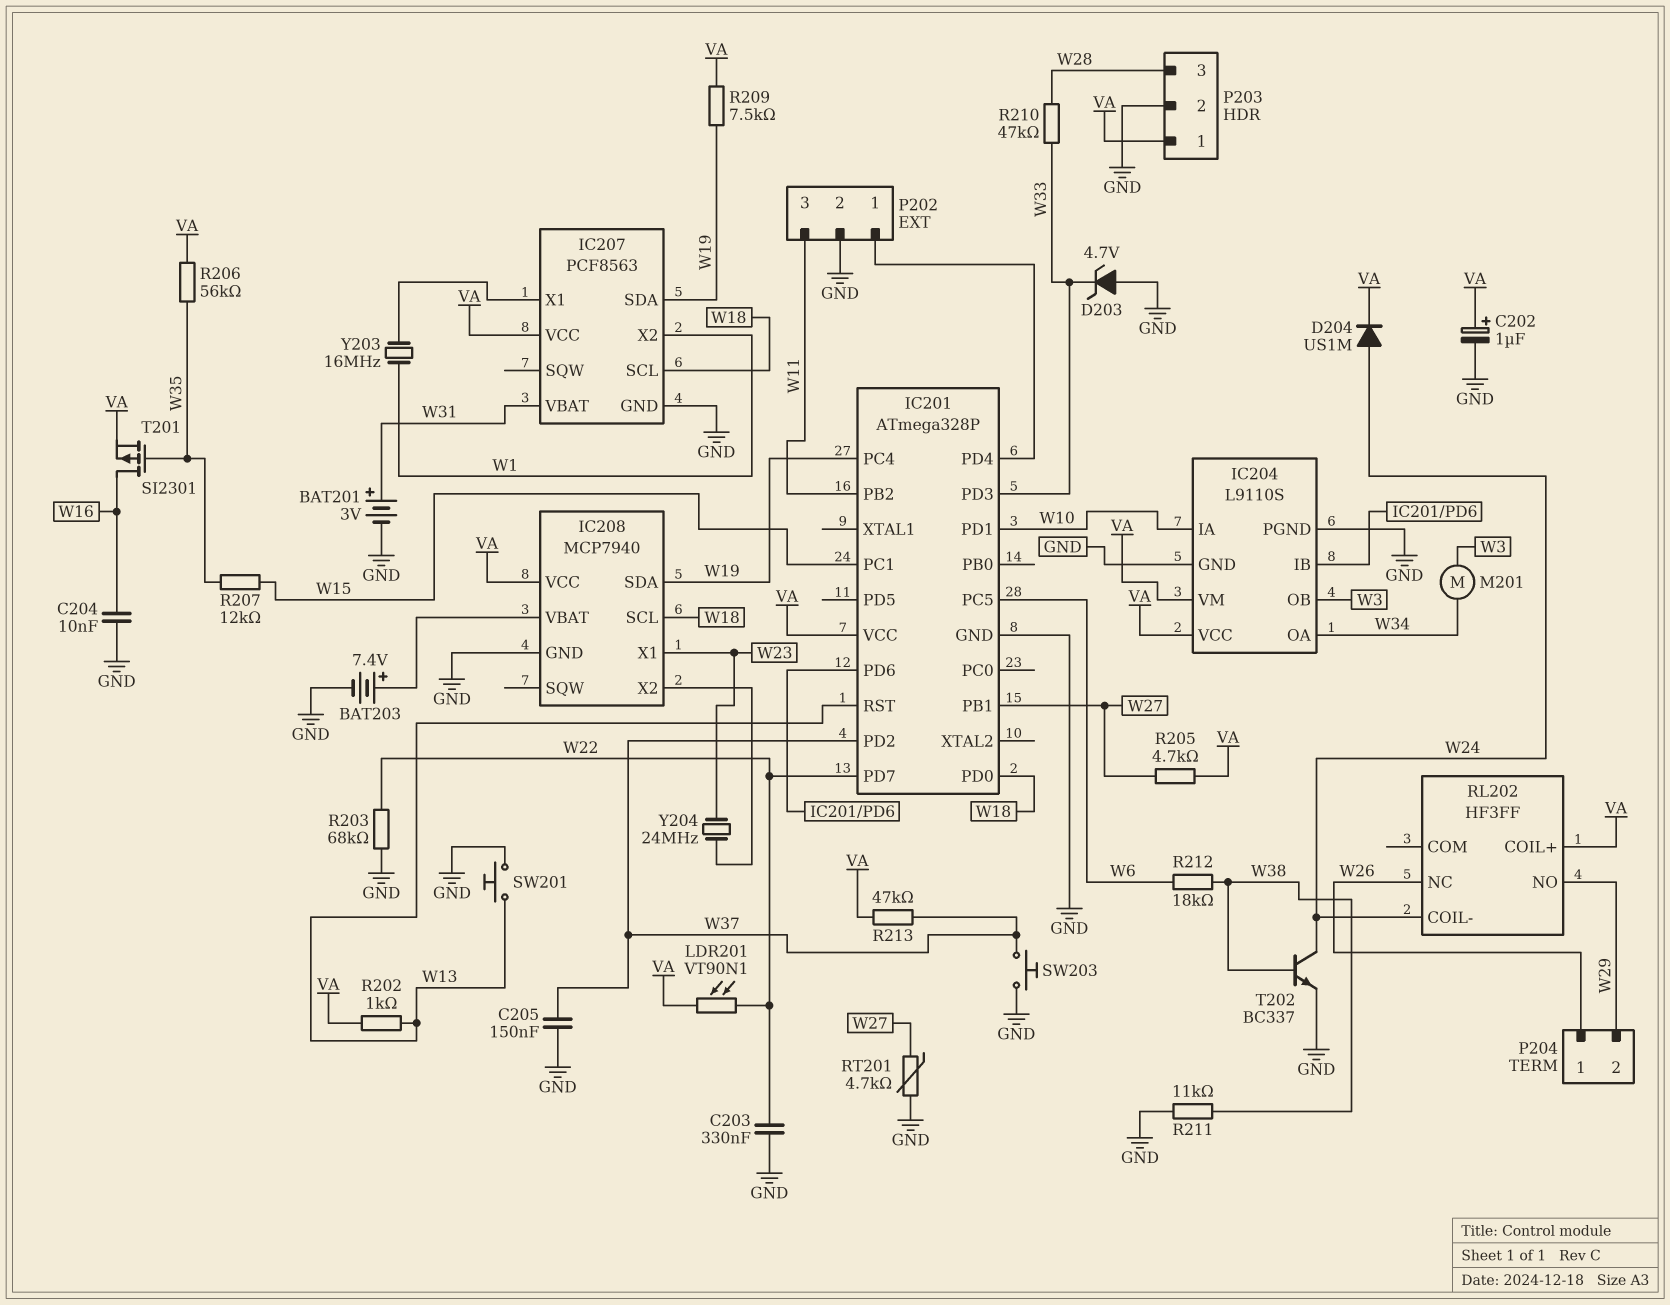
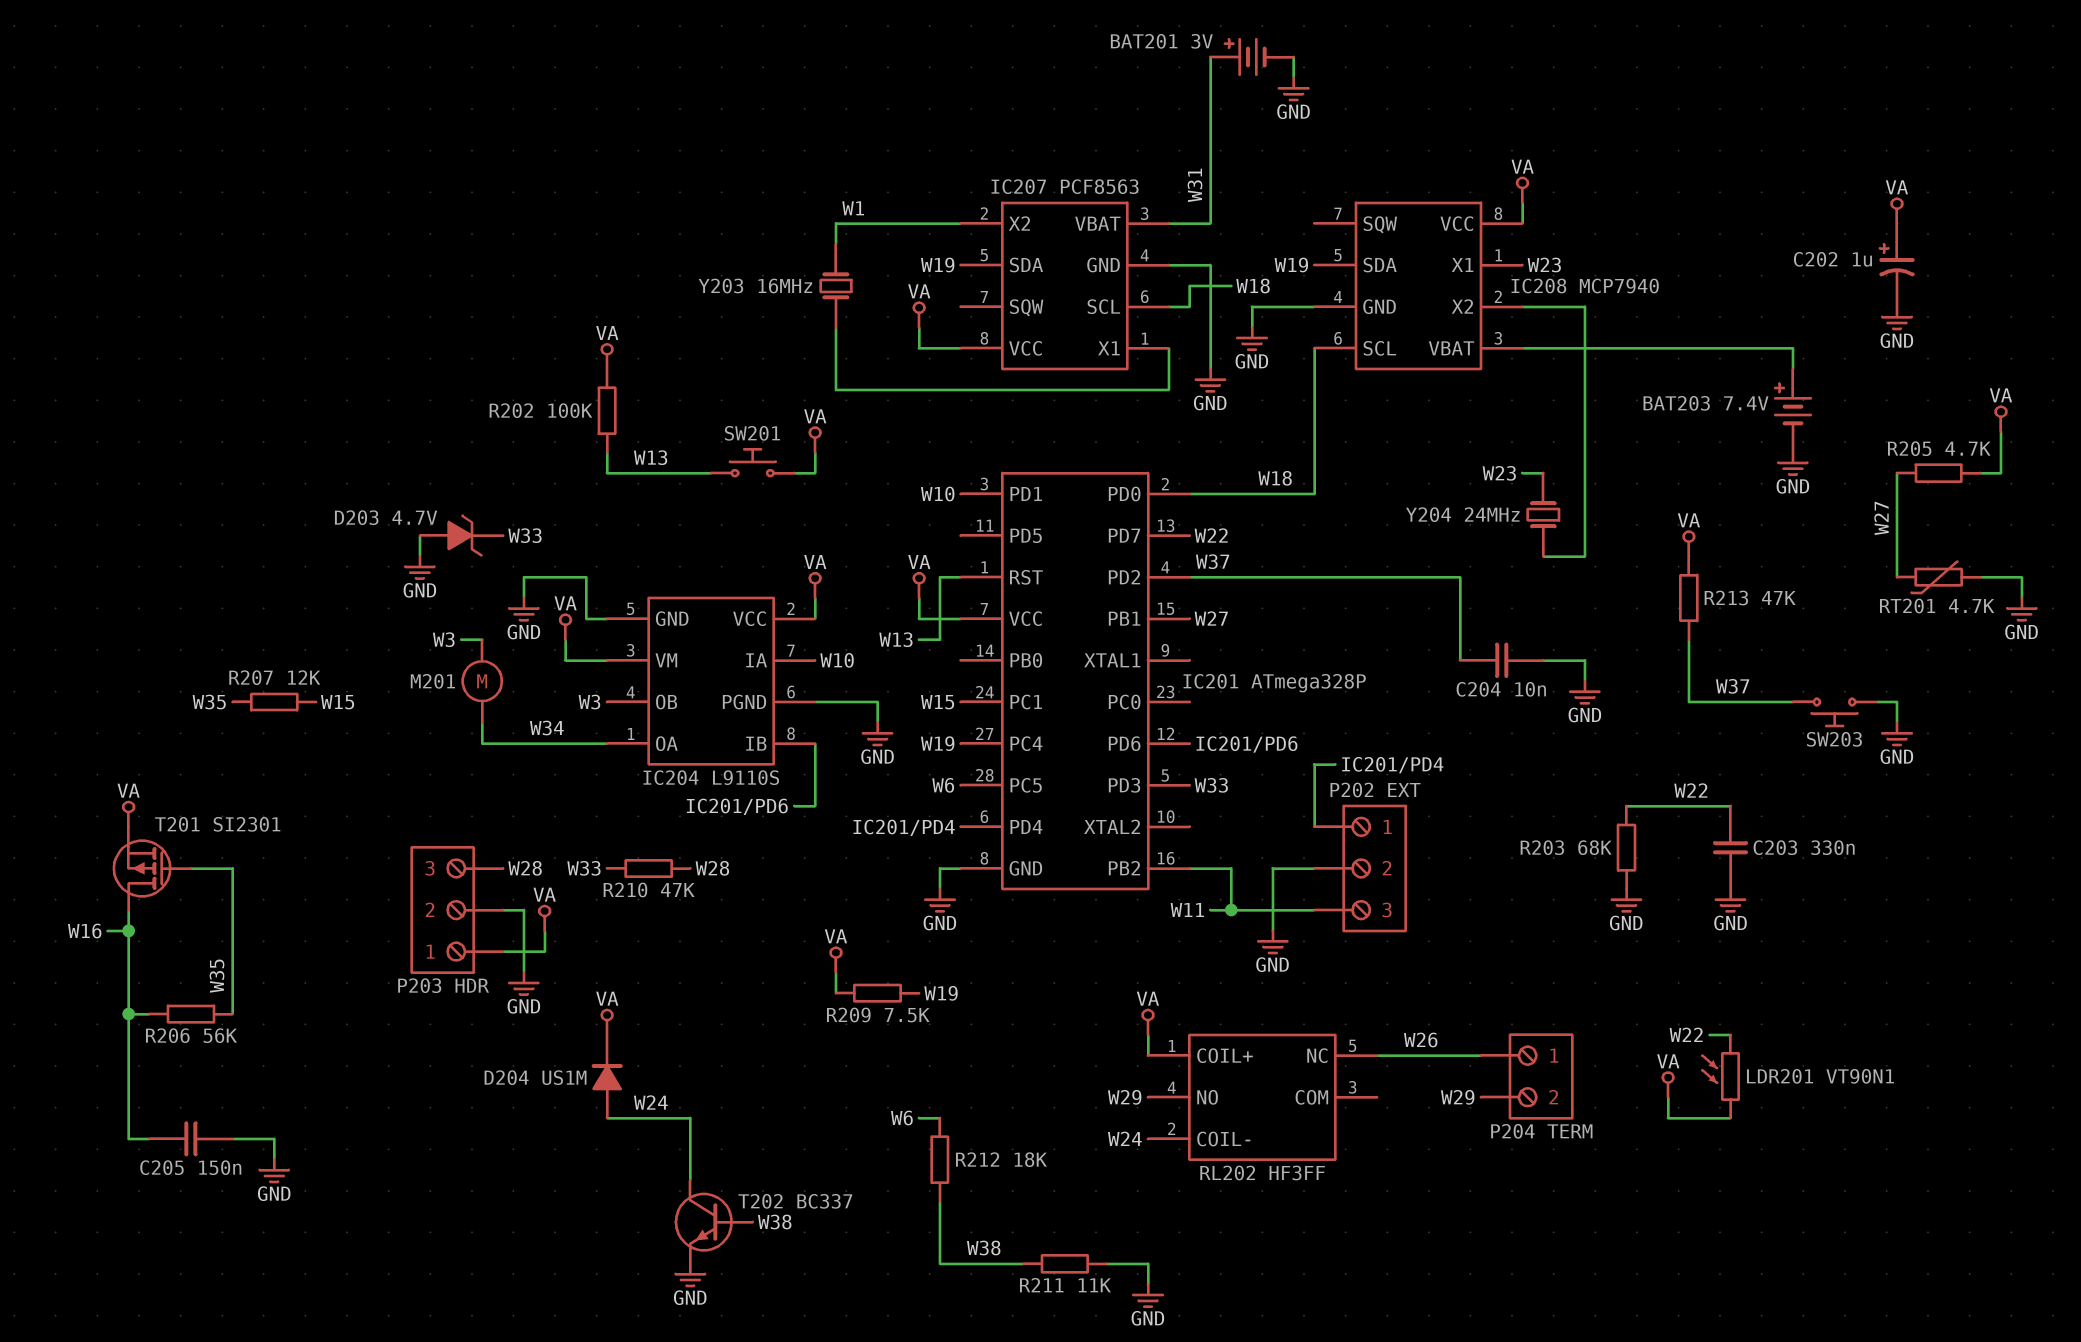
C204: 10nF (GND, W16) -> 10nF (GND, W37)
C205: 150nF (GND, W37) -> 150nF (GND, W16)
R202: 1k (VA, W13) -> 100k (VA, W13)
R206: 56k (VA, W35) -> 56k (W16, W35)
SW201: button (GND, W13) -> button (VA, W13)

